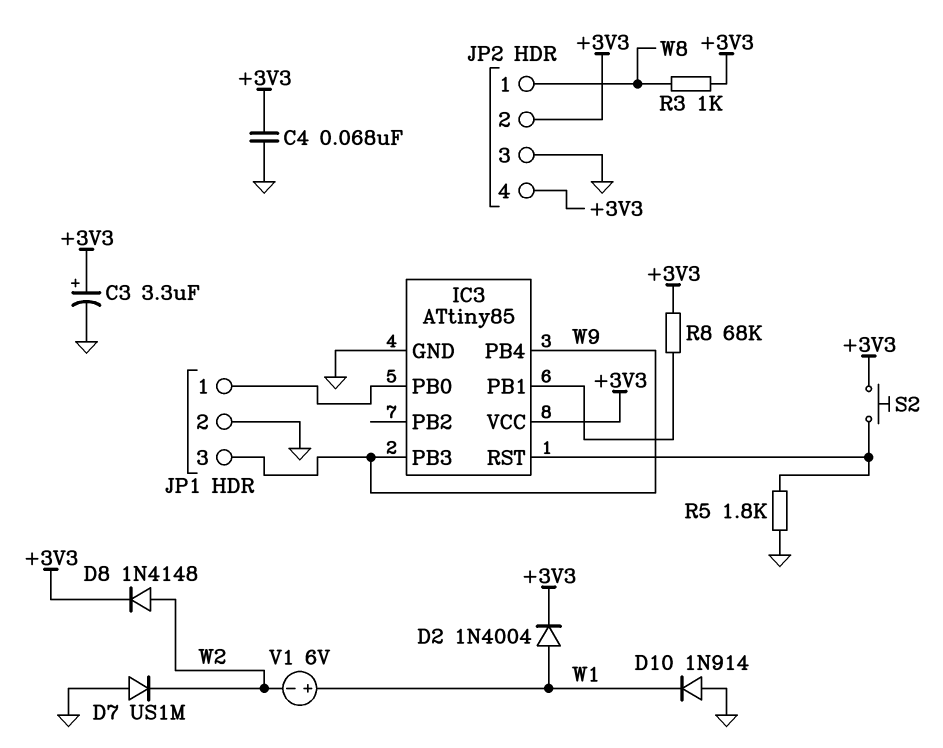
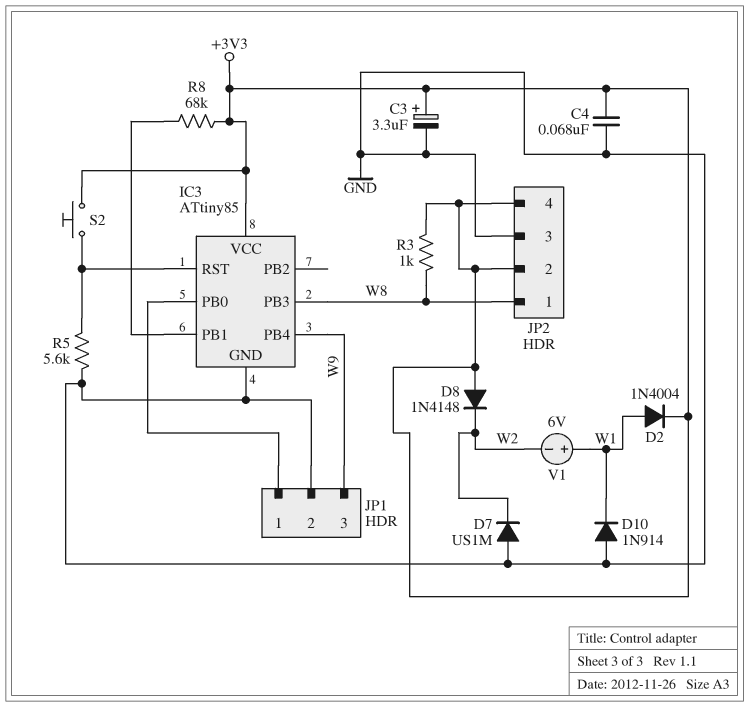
D8: diode 1N4148 (A W2, K +3V3) -> diode 1N4148 (A +3V3, K W2)
IC3 pin PB3: W9 -> W8
R5: 1.8k (GND, IC3/RST) -> 5.6k (GND, IC3/RST)

